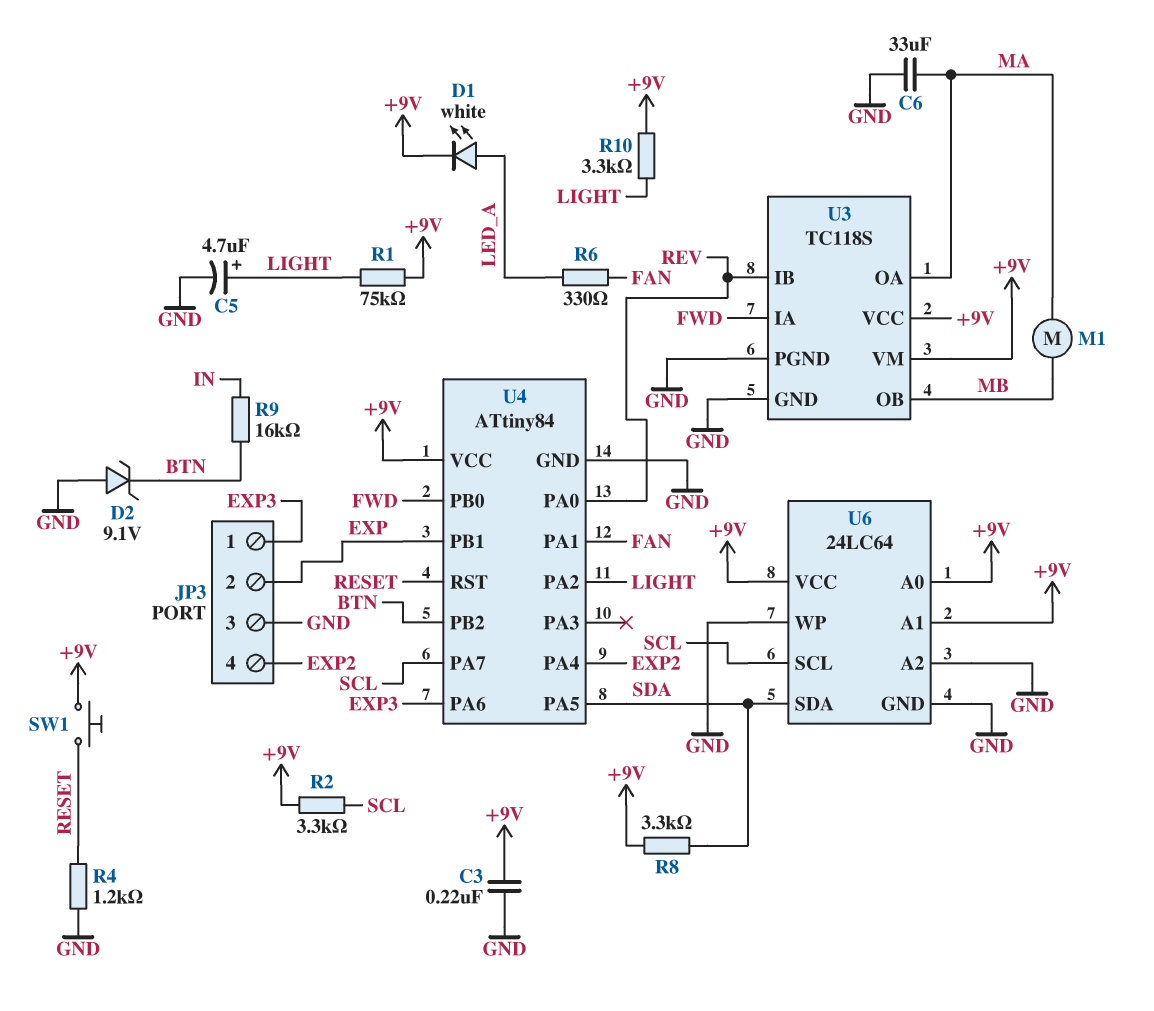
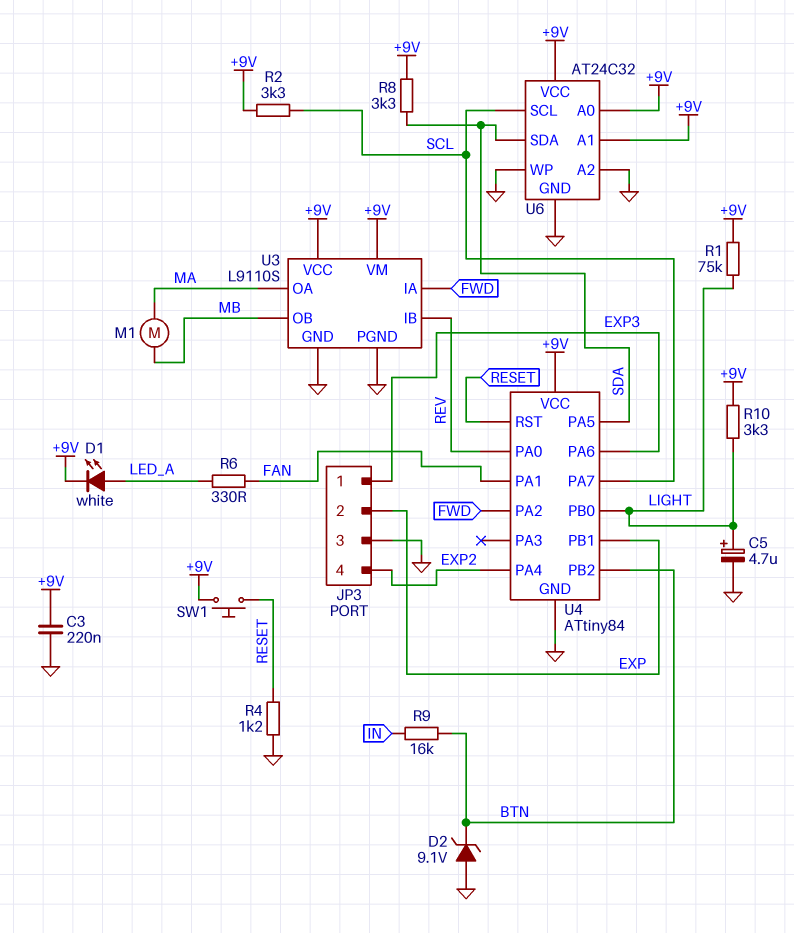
C6: 33uF (GND, MA) -> none
U3: TC118S -> L9110S
U4 pin PA2: LIGHT -> FWD
U4 pin PB0: FWD -> LIGHT
U6: 24LC64 -> AT24C32

